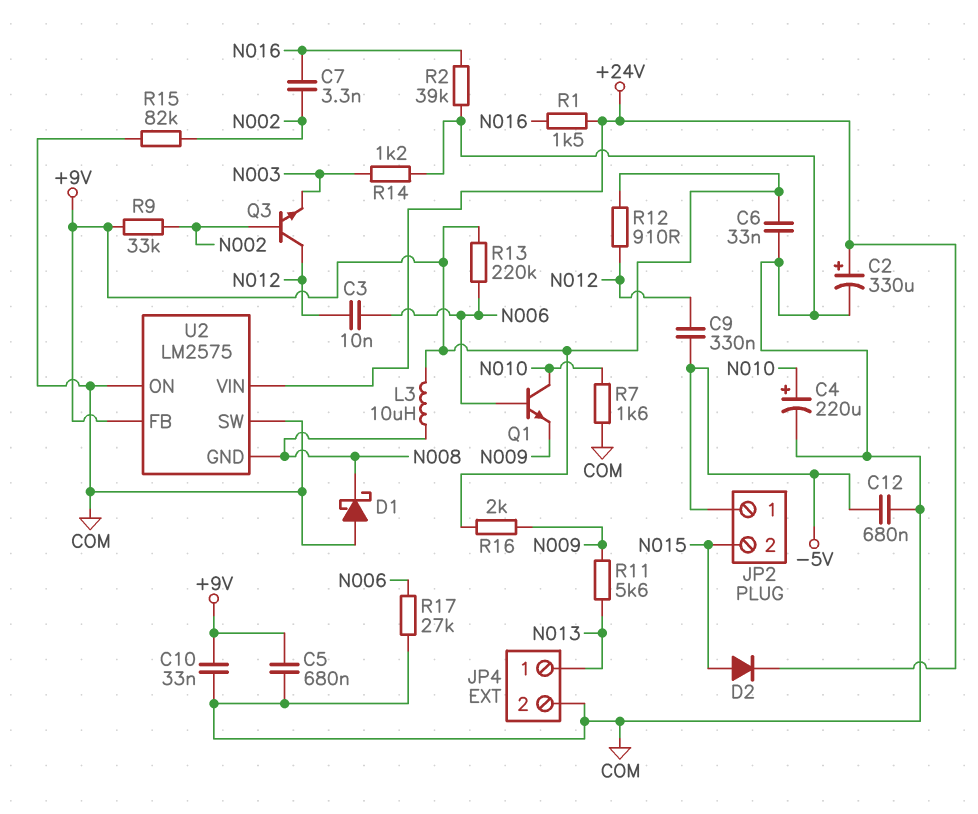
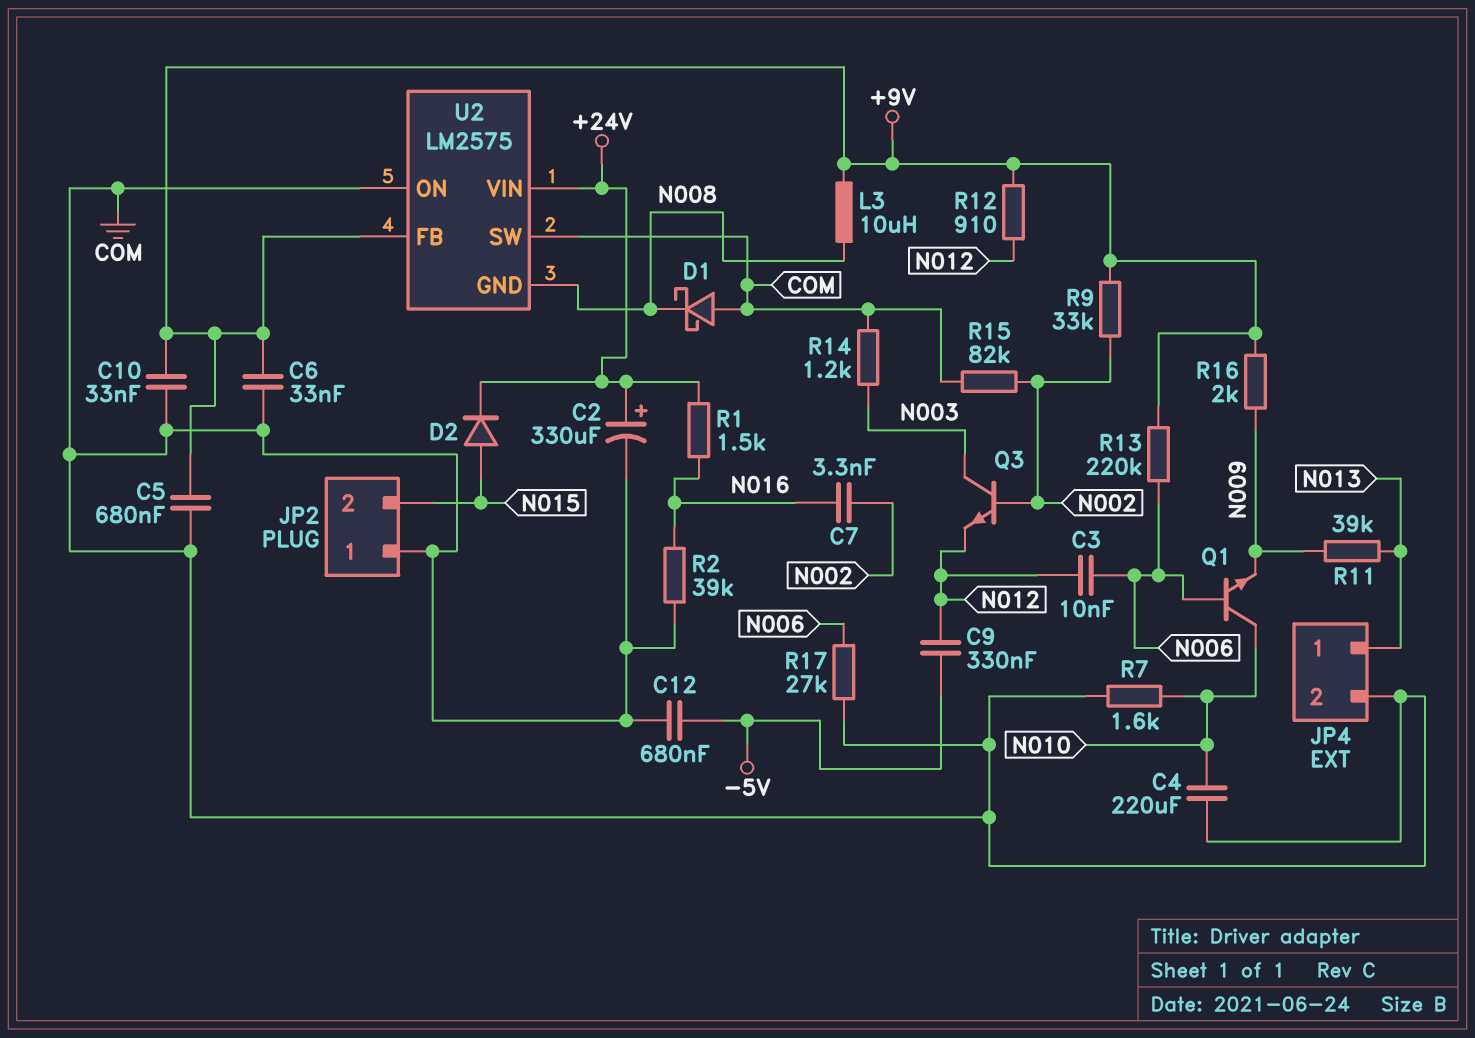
C4: 220uF (plus N010, minus COM) -> 220uF (COM, N010)
JP2 pin 1: -5V -> COM
Q3: NPN (B N002, C N012, E N003) -> NPN (B N002, C N003, E N012)
R11: 5.6k (N009, N013) -> 39k (N009, N013)

